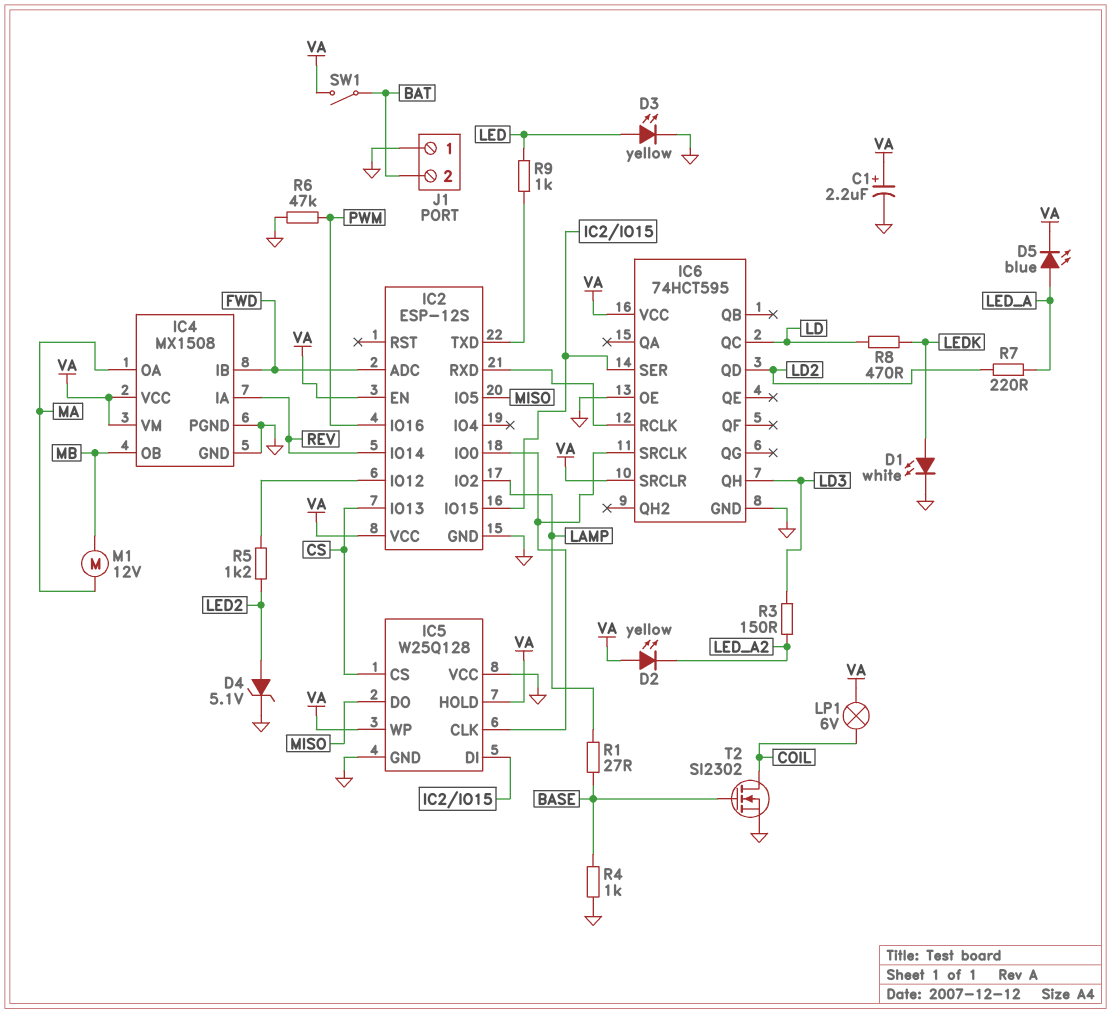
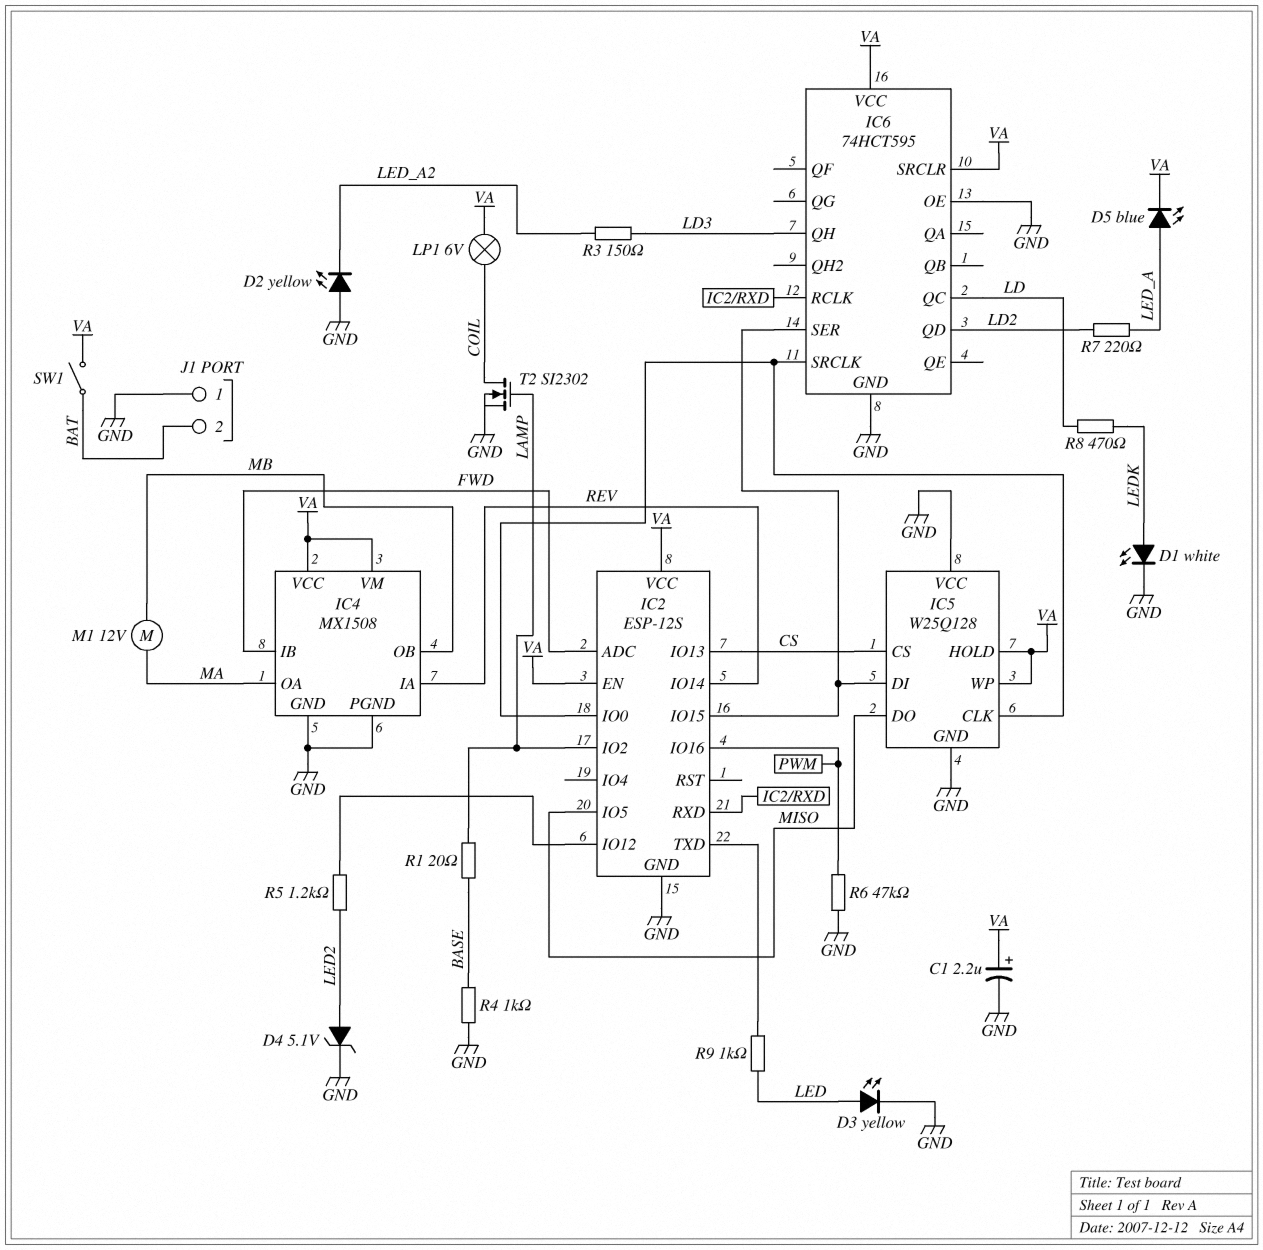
D2: LED yellow (A VA, K LED_A2) -> LED yellow (A GND, K LED_A2)
R1: 27 (BASE, LAMP) -> 20 (BASE, LAMP)
T2: NMOS SI2302 (G BASE, D COIL, S GND) -> NMOS SI2302 (G LAMP, D COIL, S GND)

